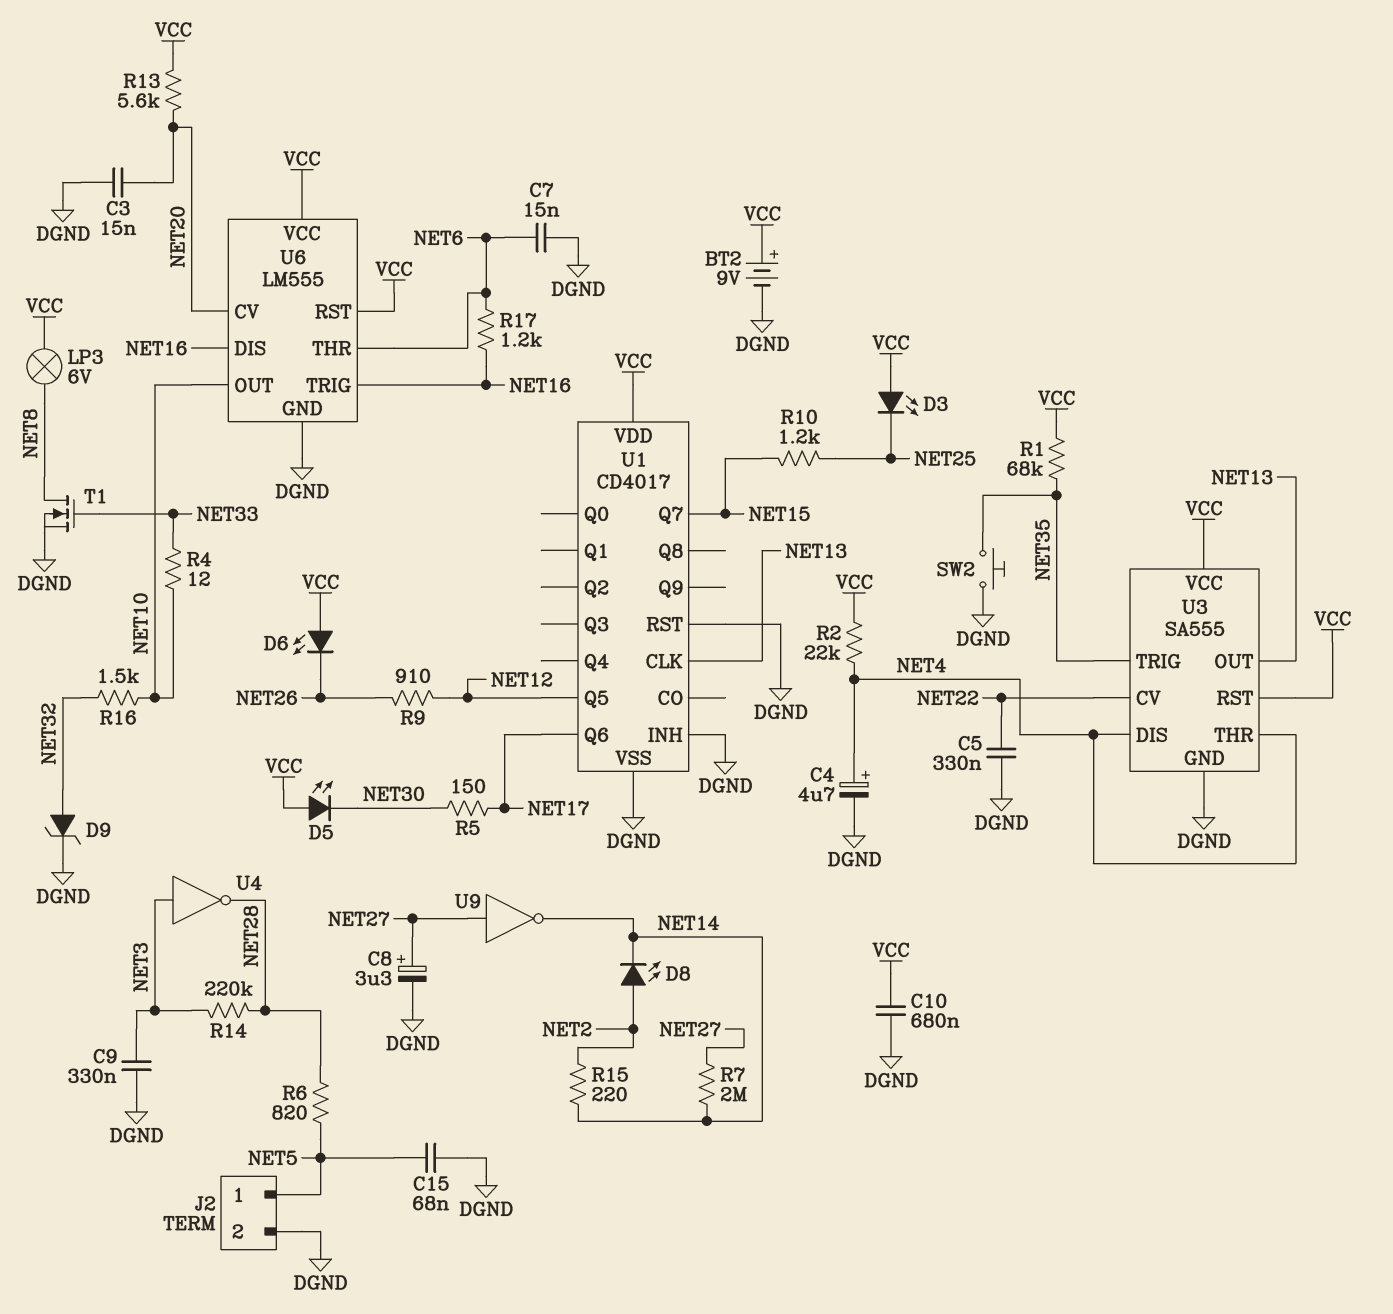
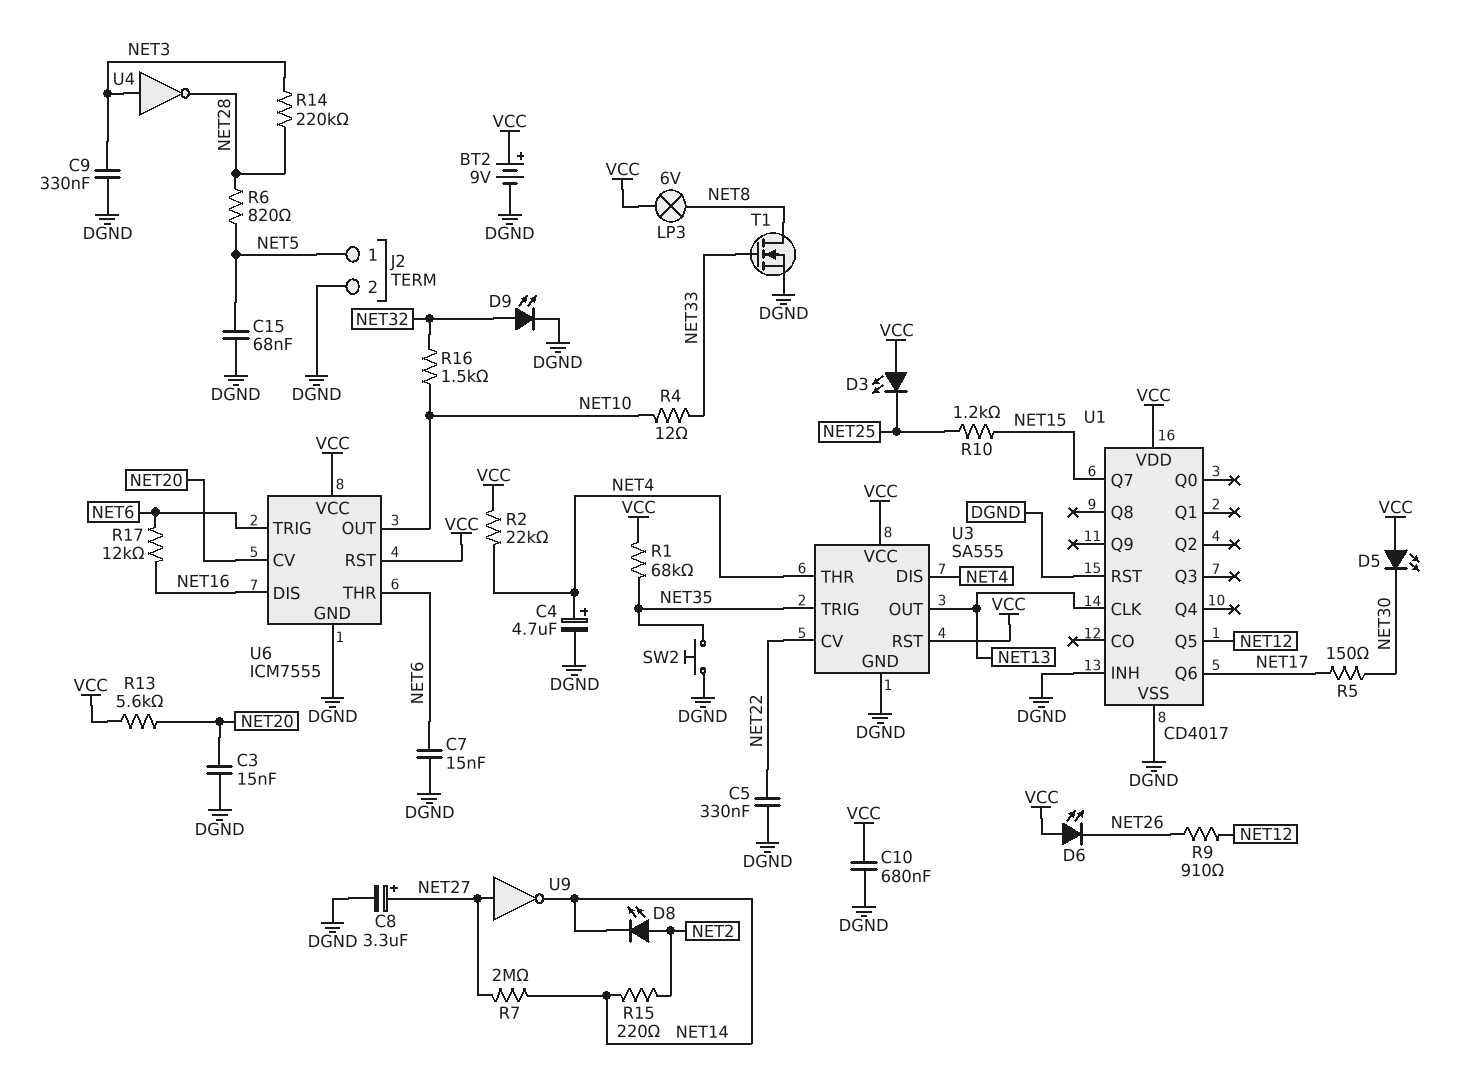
D9: zener (A NET32, K DGND) -> LED (A NET32, K DGND)
R17: 1.2k (NET6, NET16) -> 12k (NET6, NET16)
U6: LM555 -> ICM7555
U6 pin TRIG: NET16 -> NET6

